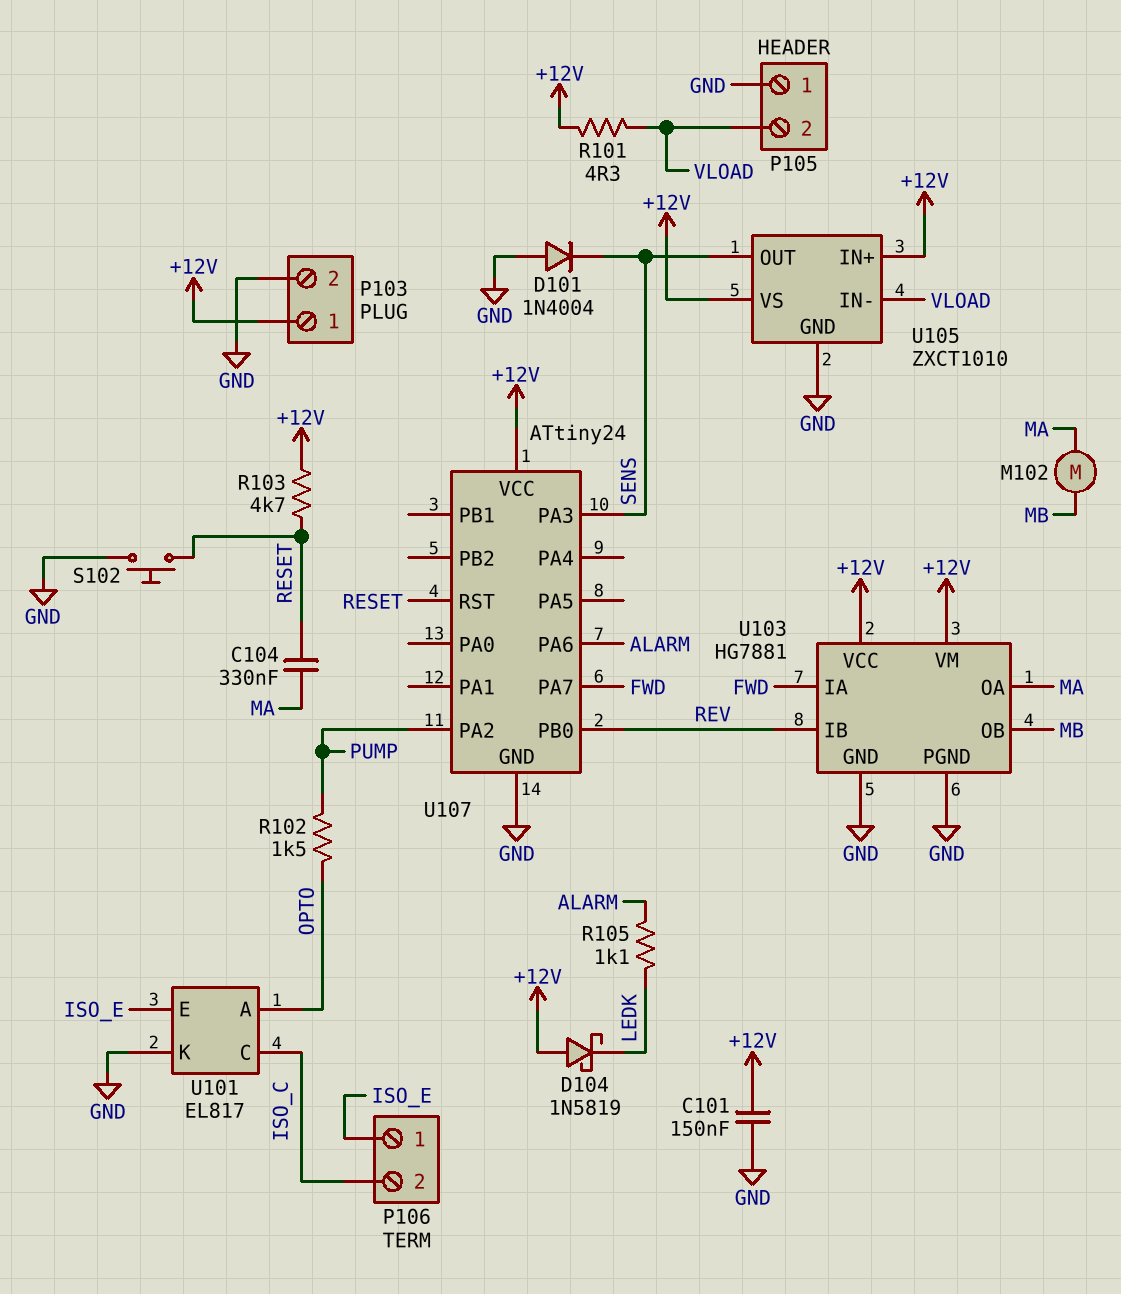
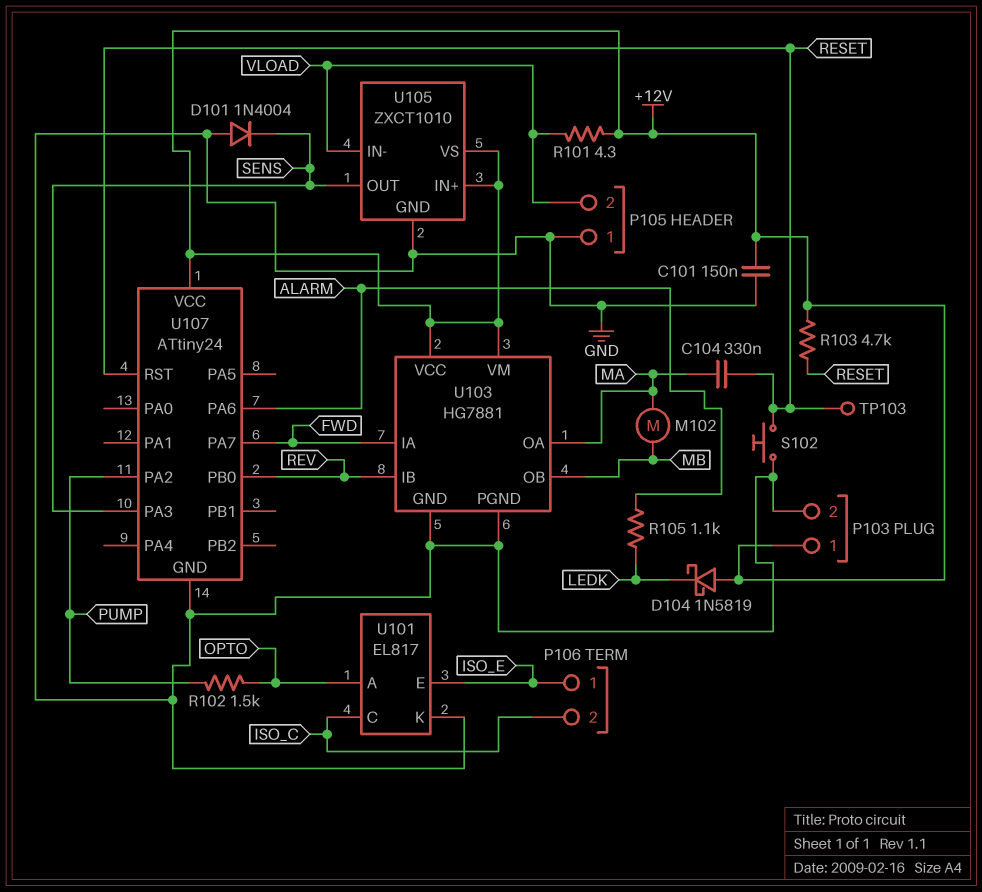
TP103: none -> test point (RESET)

